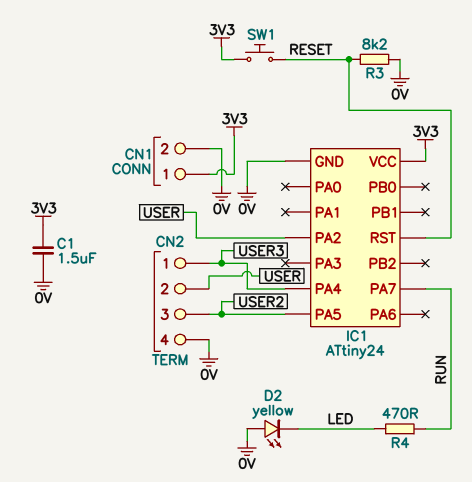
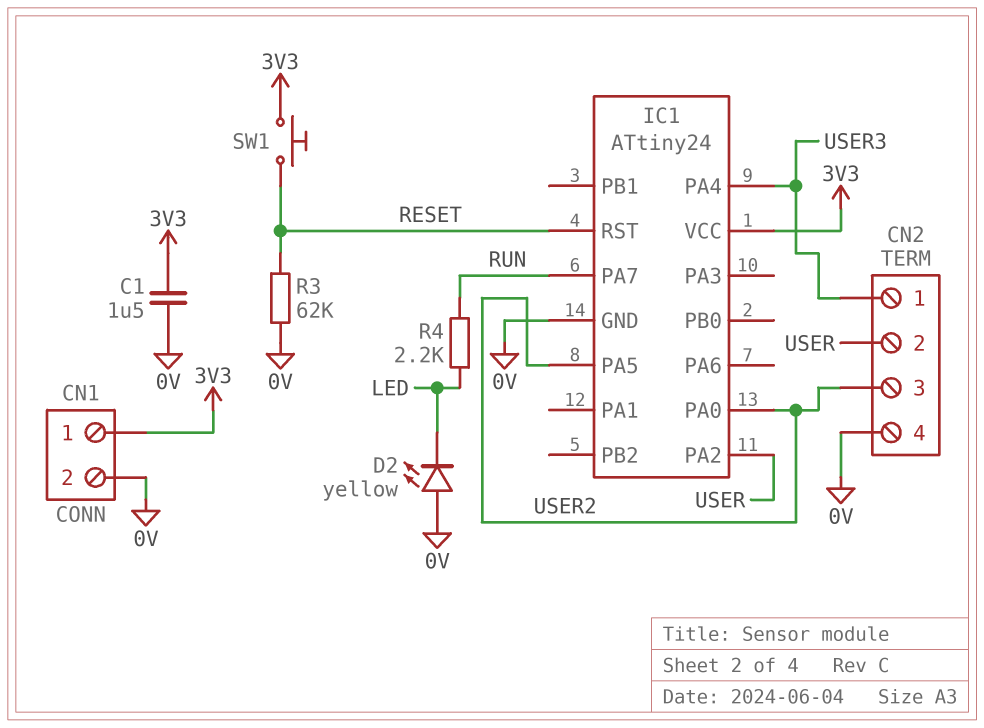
IC1 pin PA0: none -> USER2
R3: 8.2k (0V, RESET) -> 62k (0V, RESET)
R4: 470 (LED, RUN) -> 2.2k (LED, RUN)

